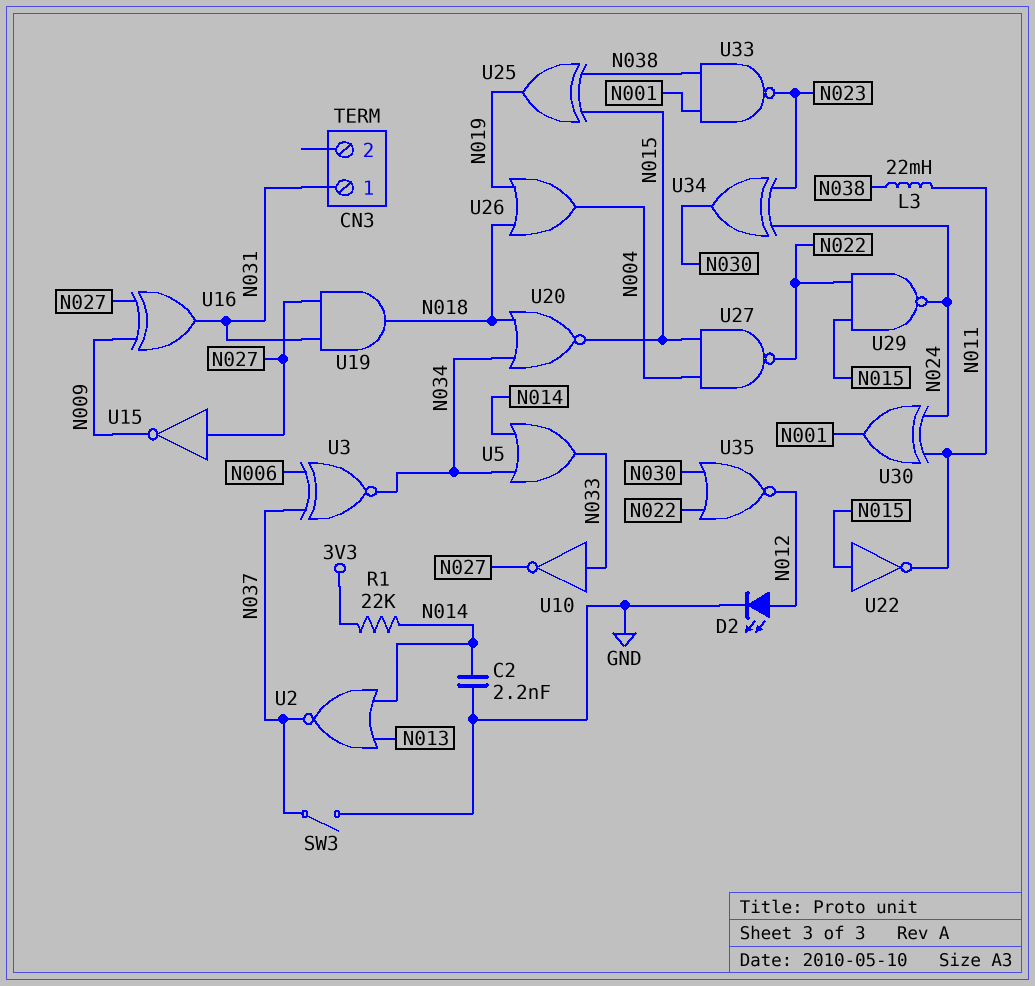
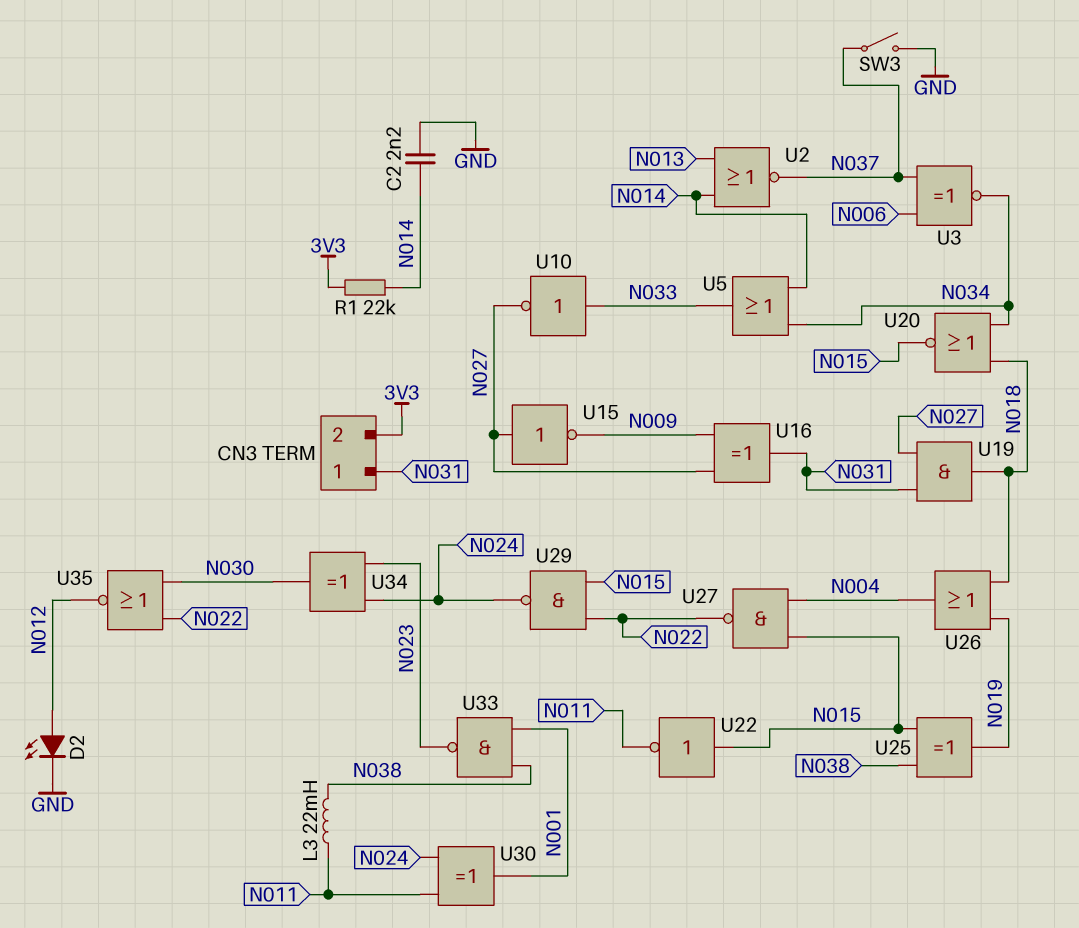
CN3 pin 2: none -> 3V3

